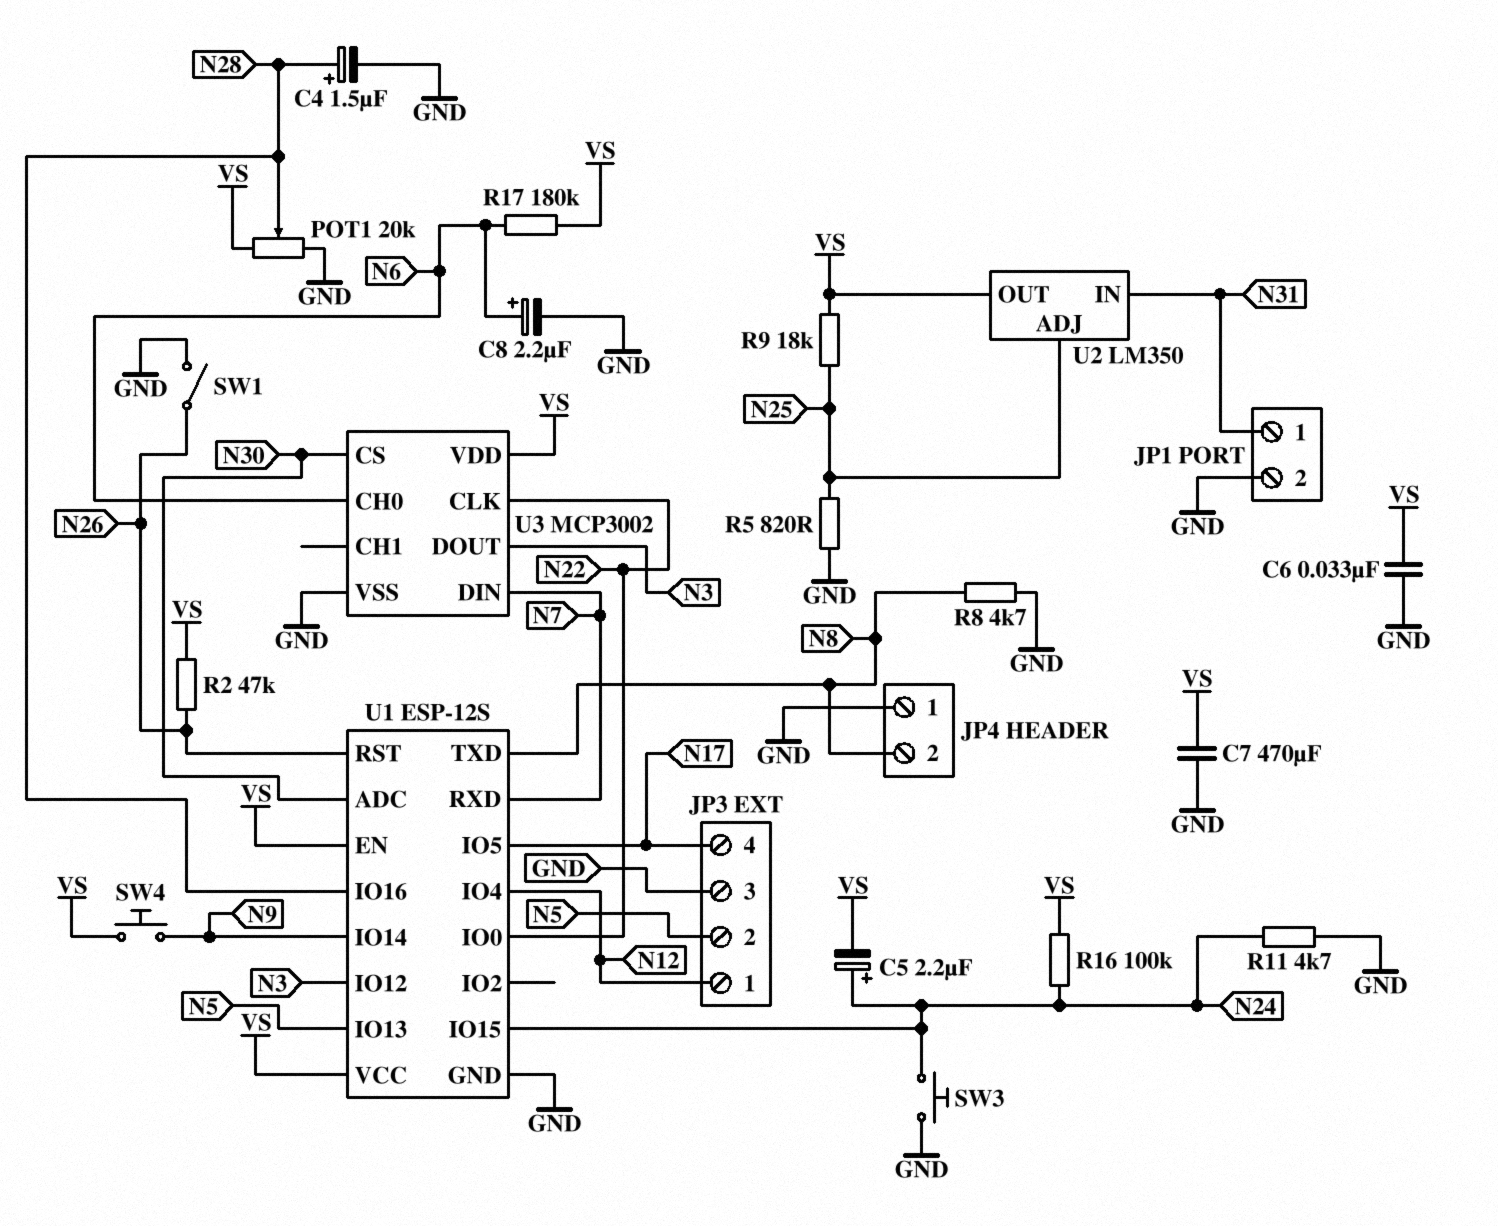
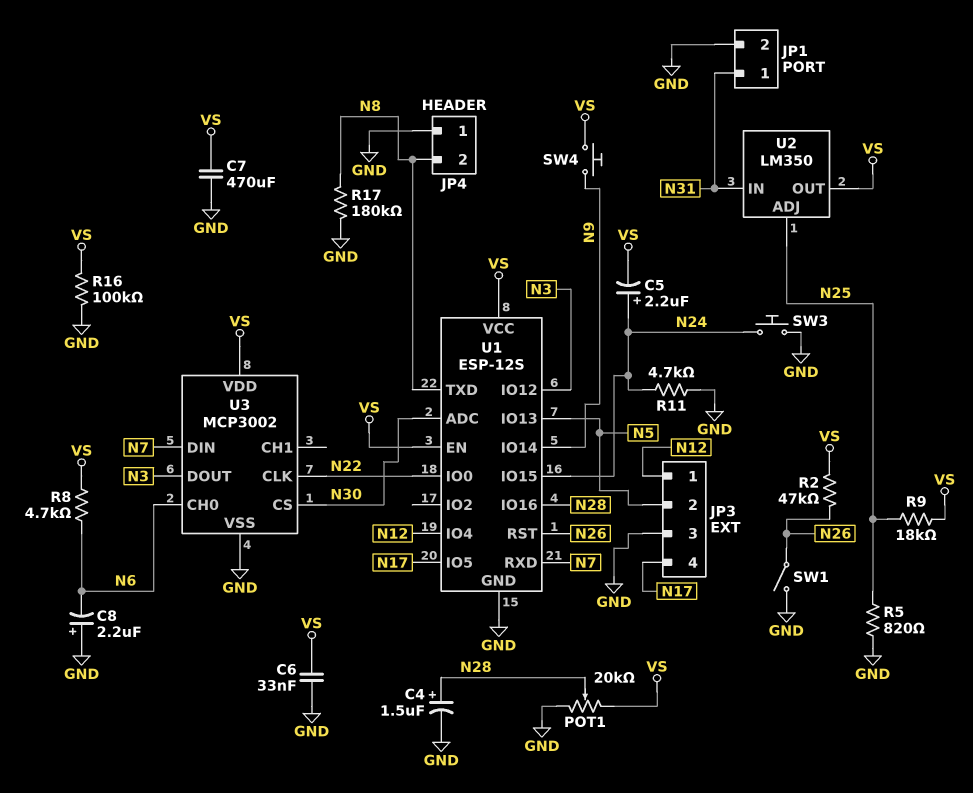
C8: 2.2uF (plus N6, minus GND) -> 2.2uF (plus GND, minus N6)
R8: 4.7k (GND, N8) -> 4.7k (N6, VS)
R16: 100k (N24, VS) -> 100k (GND, VS)
R17: 180k (N6, VS) -> 180k (GND, N8)

